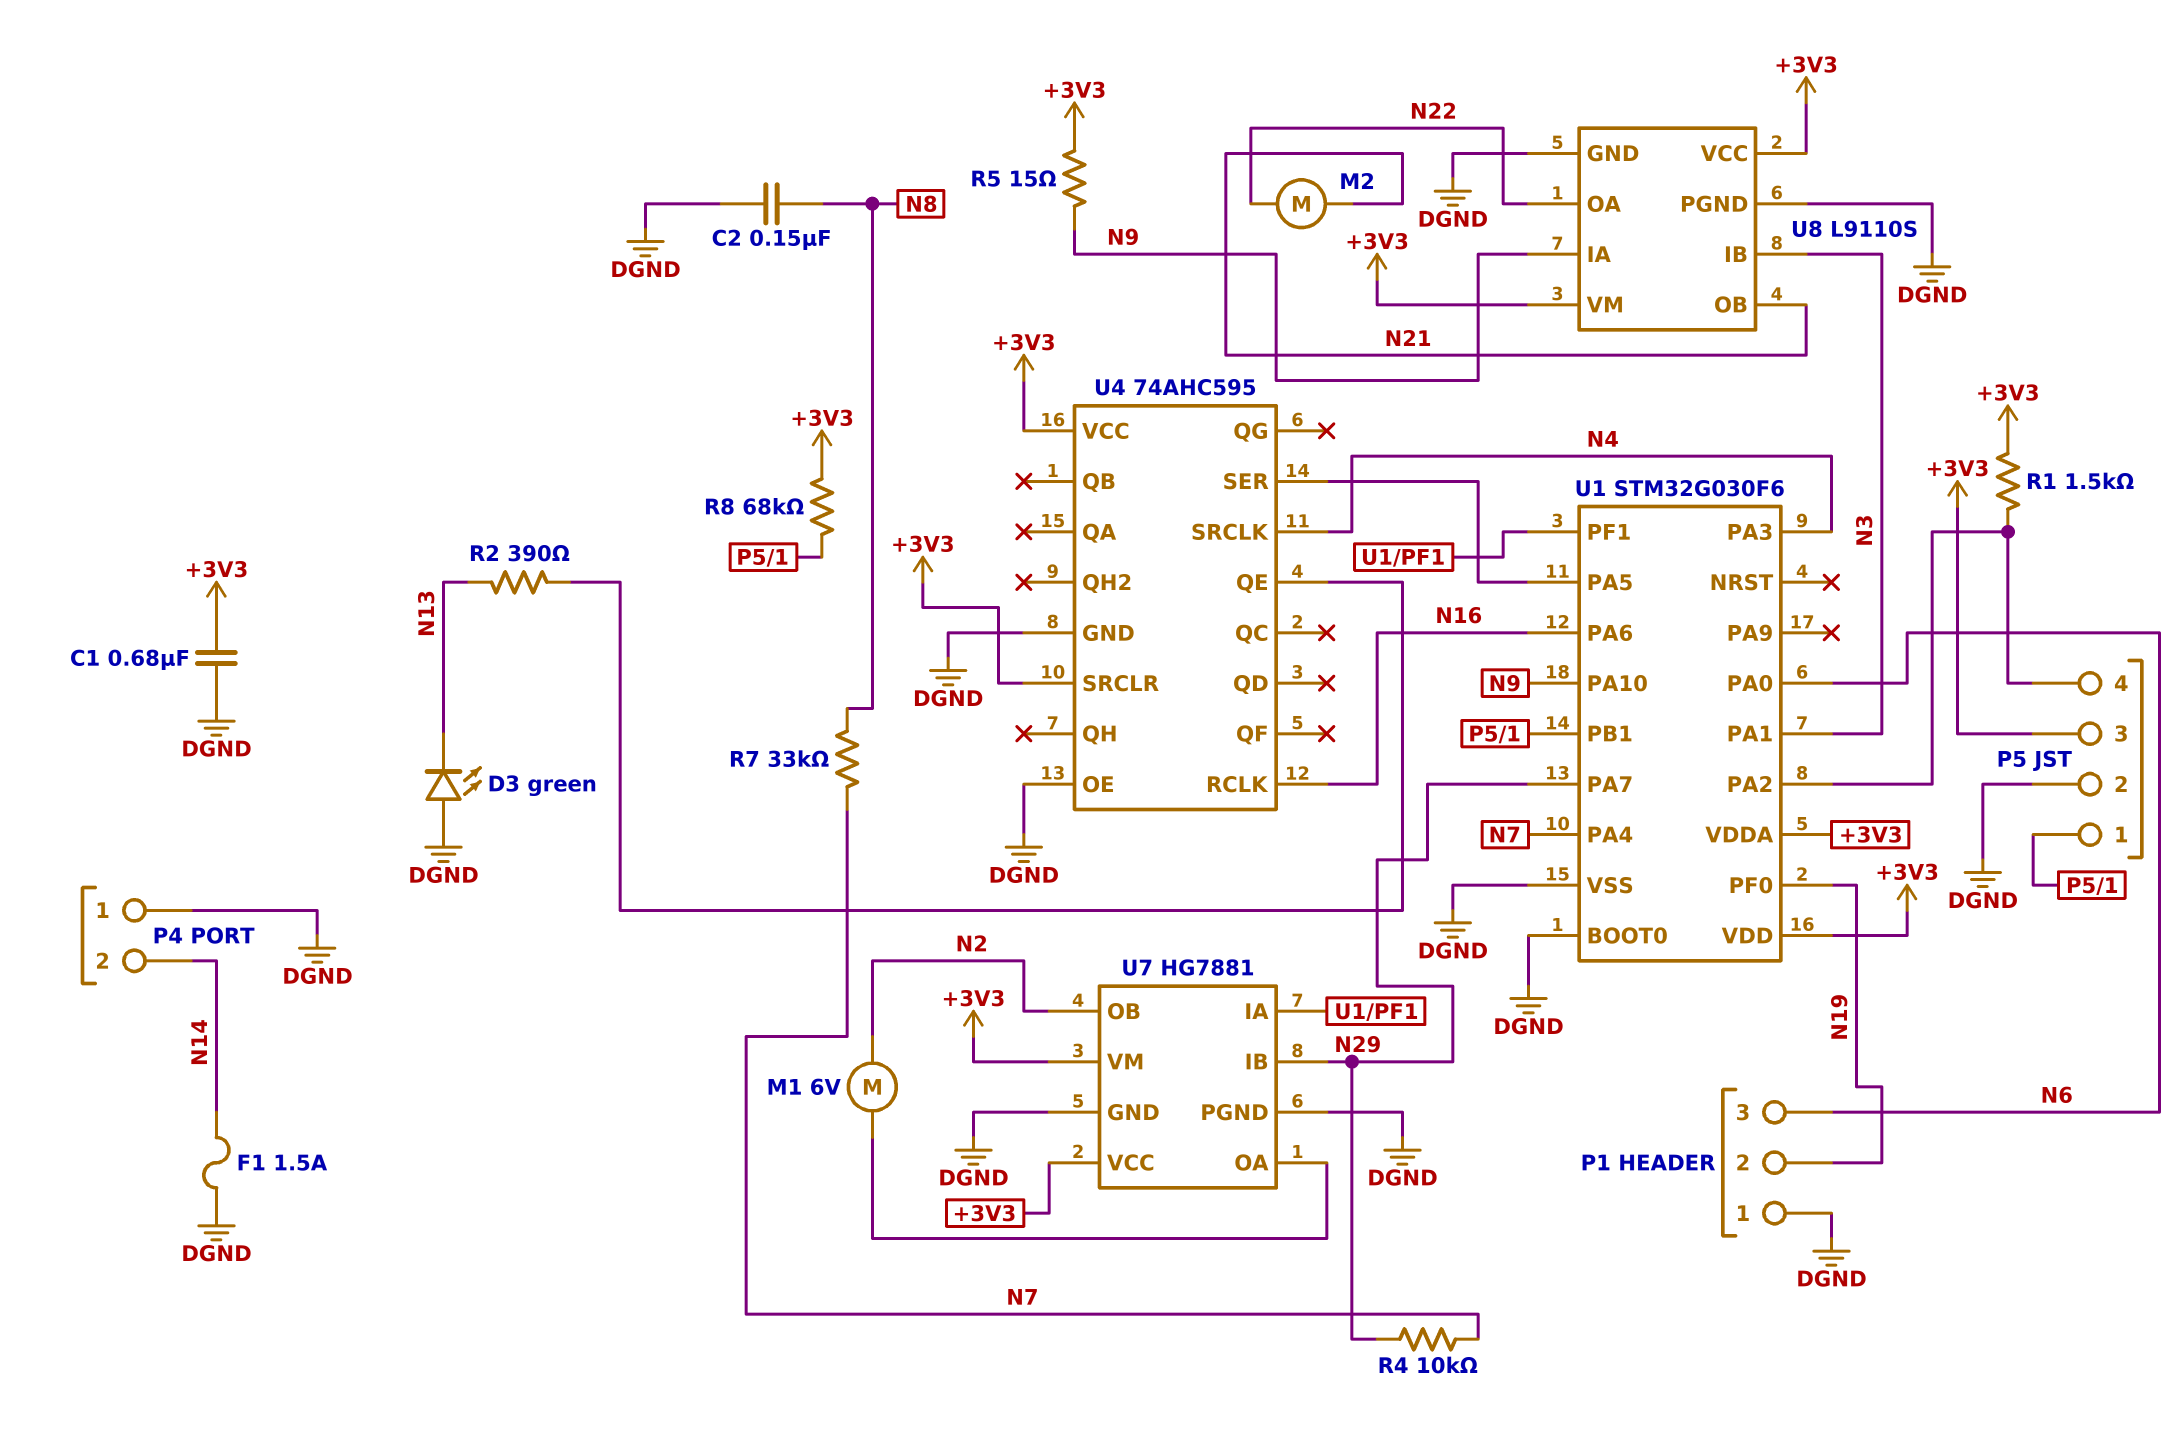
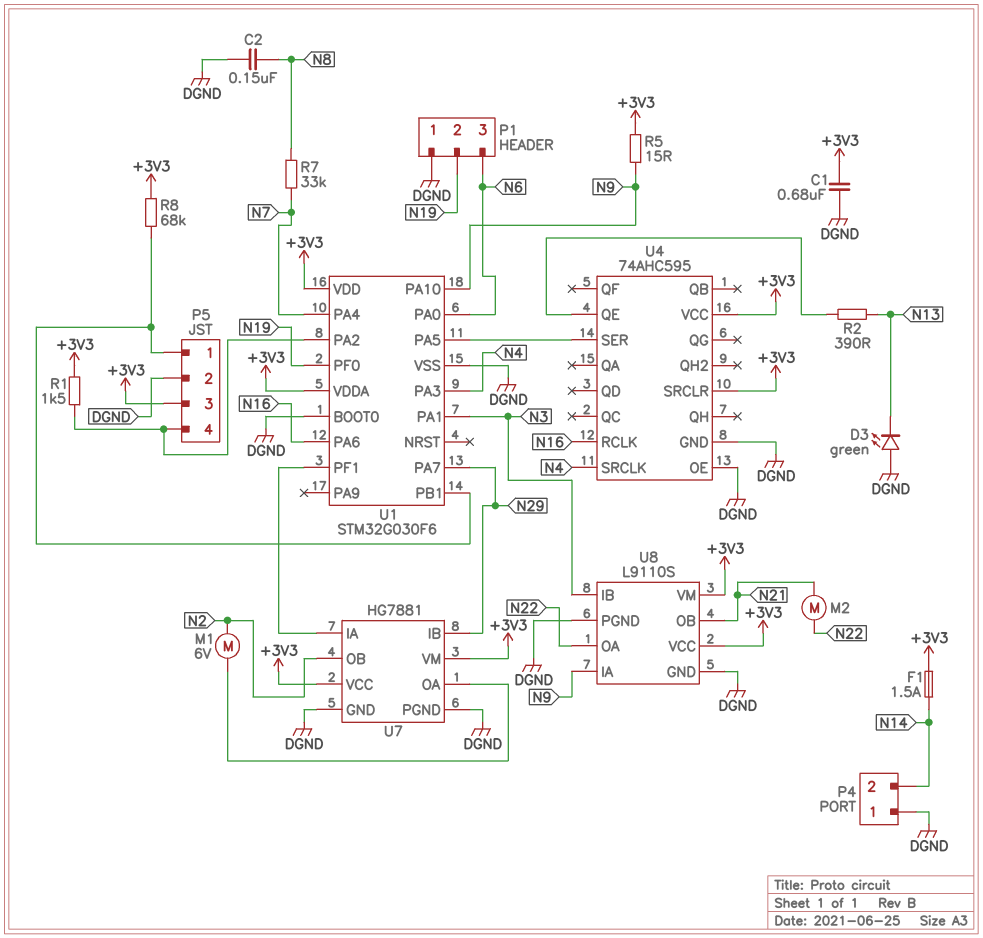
F1: 1.5A (DGND, N14) -> 1.5A (+3V3, N14)
R4: 10k (N7, N29) -> none

